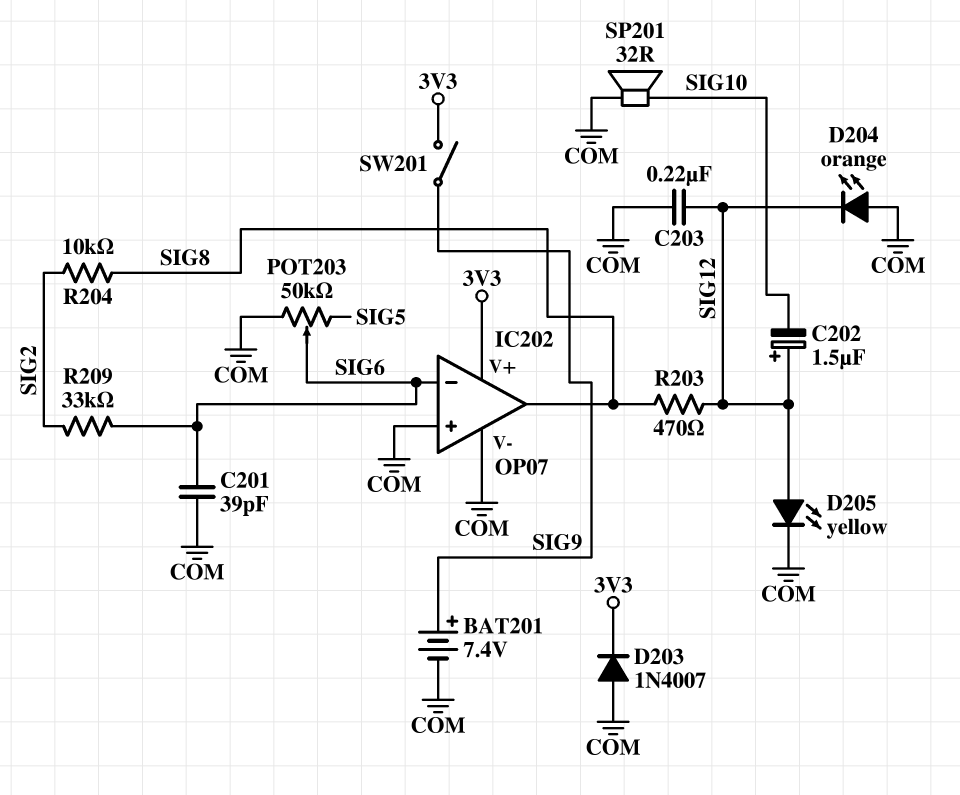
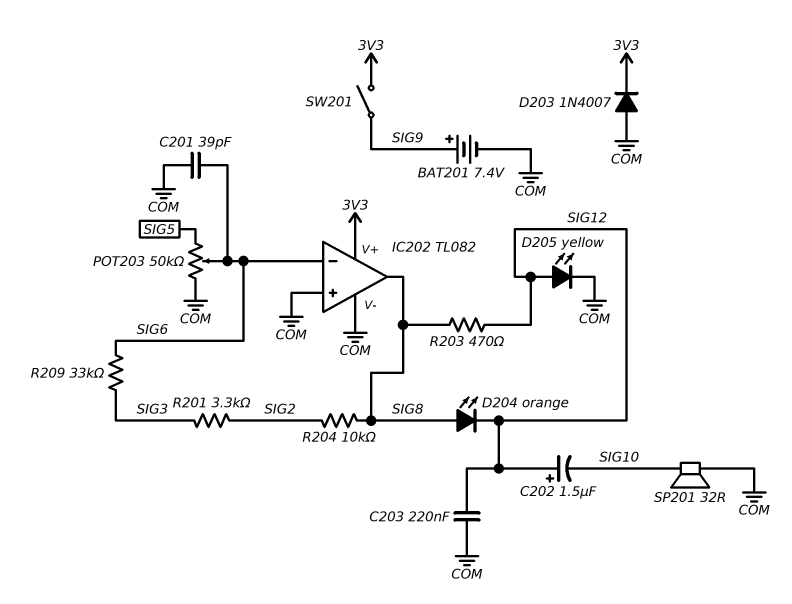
D204: LED orange (A COM, K SIG12) -> LED orange (A SIG8, K SIG12)
IC202: OP07 -> TL082
R201: none -> 3.3k (SIG2, SIG3)
R209: 33k (SIG2, SIG6) -> 33k (SIG3, SIG6)

